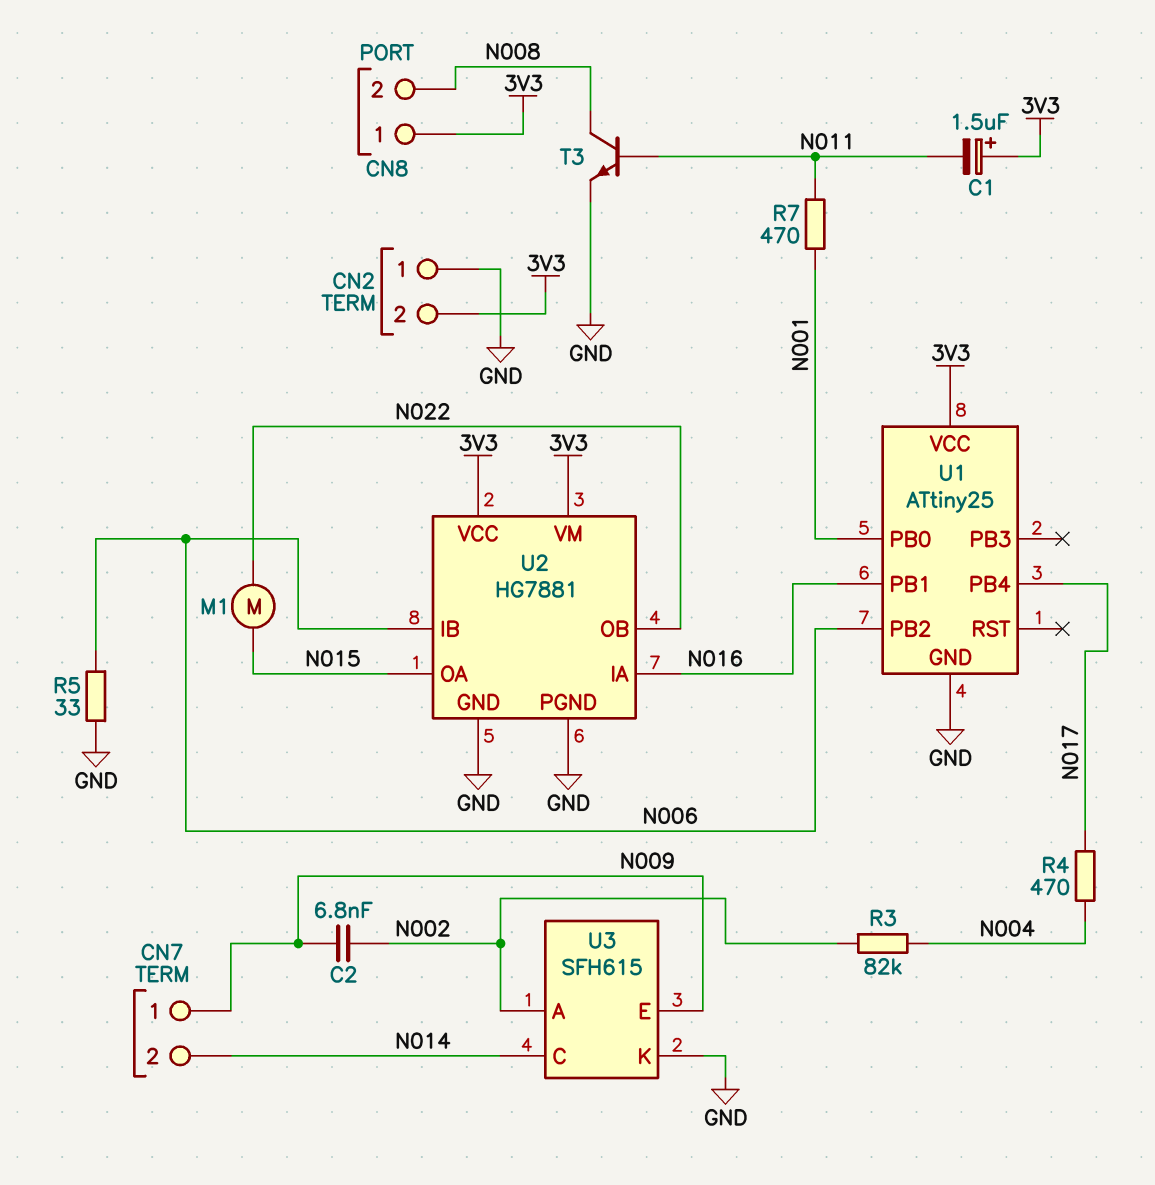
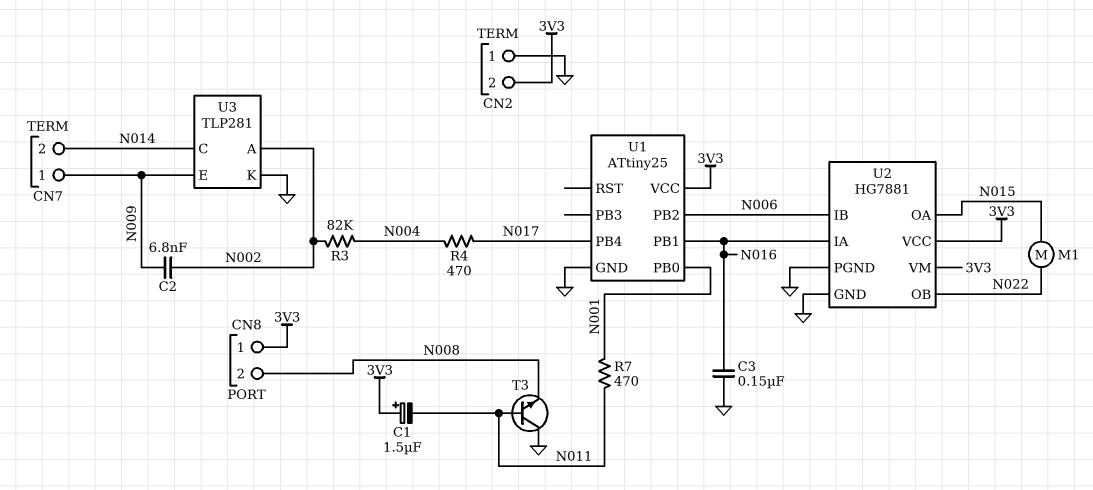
C3: none -> 150nF (GND, N016)
R5: 33 (GND, N006) -> none
T3: NPN (B N011, C N008, E GND) -> NPN (B N011, C GND, E N008)
U3: SFH615 -> TLP281

